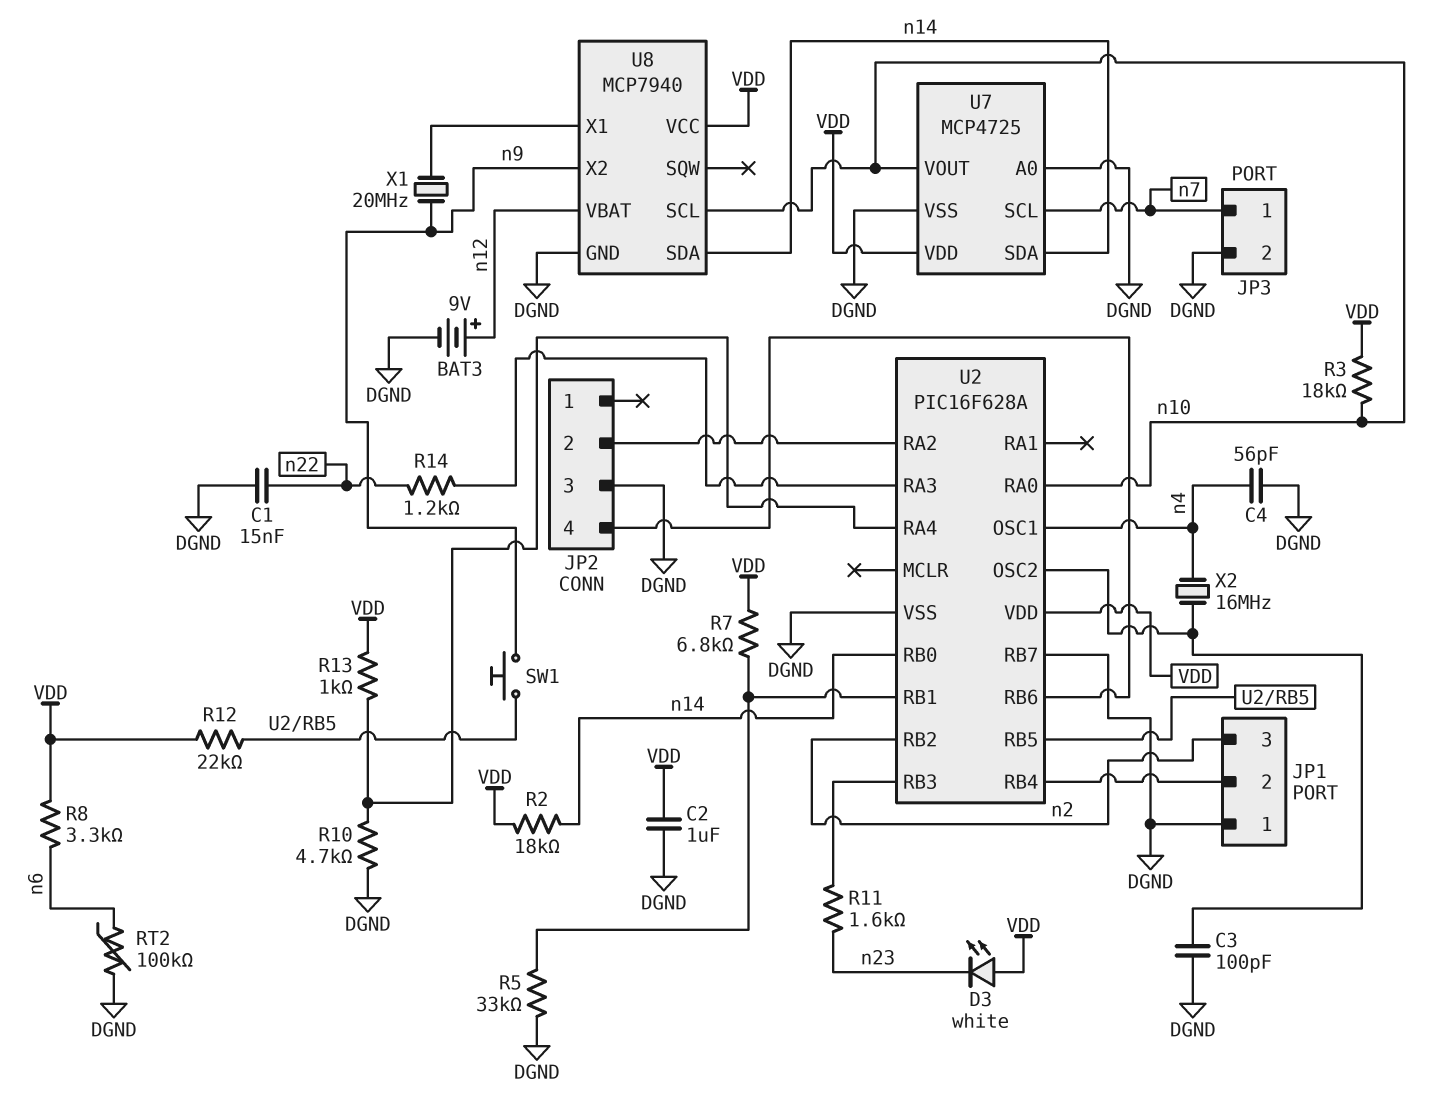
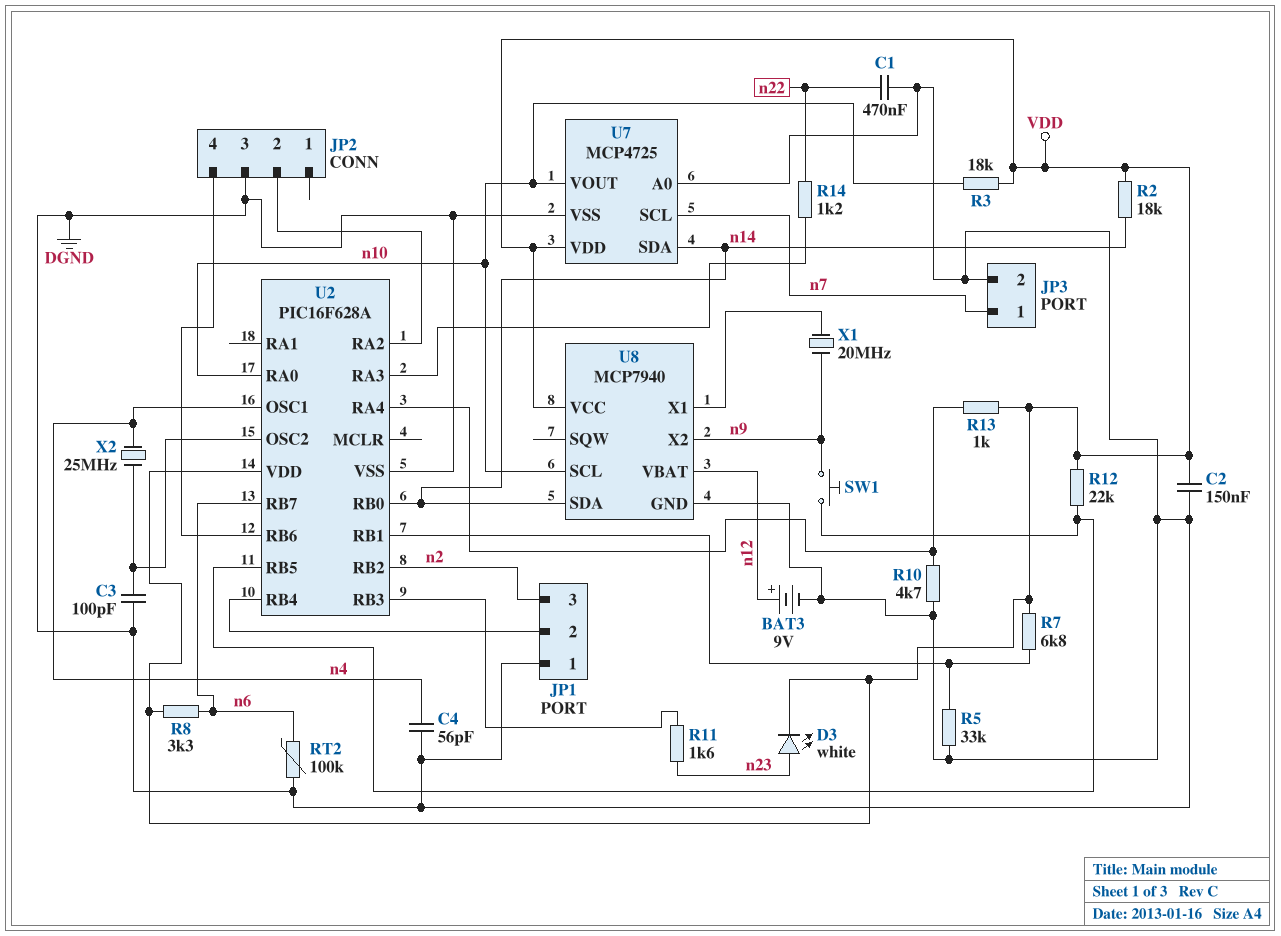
C1: 15nF (DGND, n22) -> 470nF (DGND, n22)
C2: 1uF (DGND, VDD) -> 150nF (DGND, VDD)
D3: LED white (A VDD, K n23) -> LED white (A n23, K VDD)
U2 pin RB7: DGND -> n6
X2: 16MHz (U2/OSC2, n4) -> 25MHz (U2/OSC2, n4)

